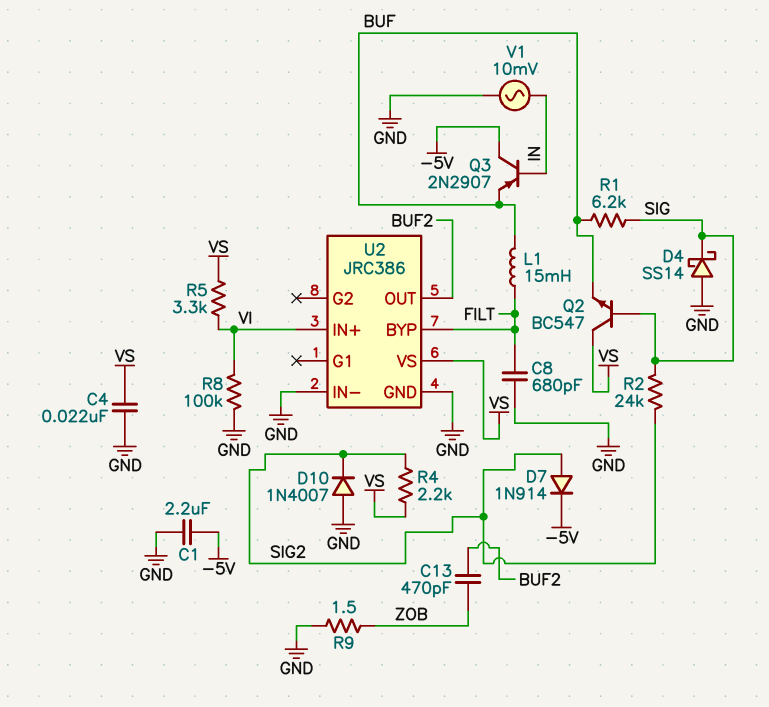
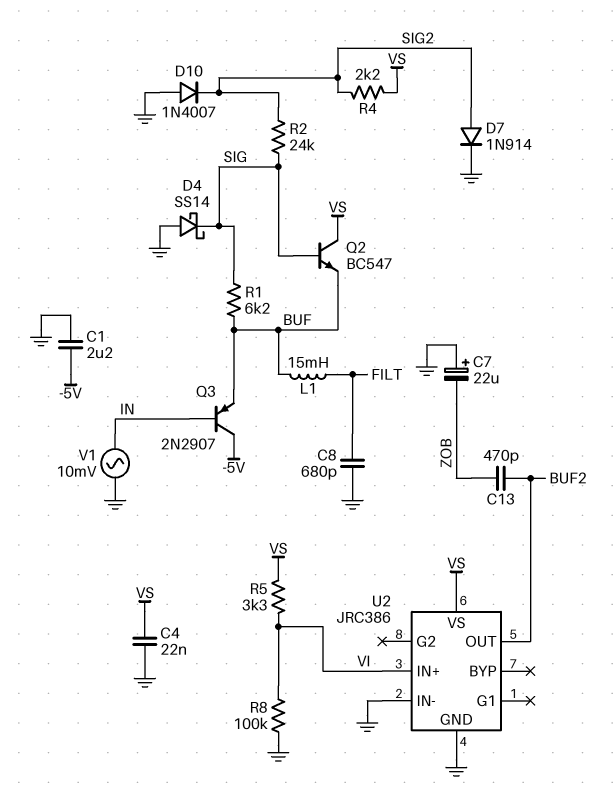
C7: none -> 22uF (plus GND, minus ZOB)
D7: diode 1N914 (A SIG2, K -5V) -> diode 1N914 (A SIG2, K GND)
R9: 1.5 (GND, ZOB) -> none
U2 pin BYP: FILT -> none

